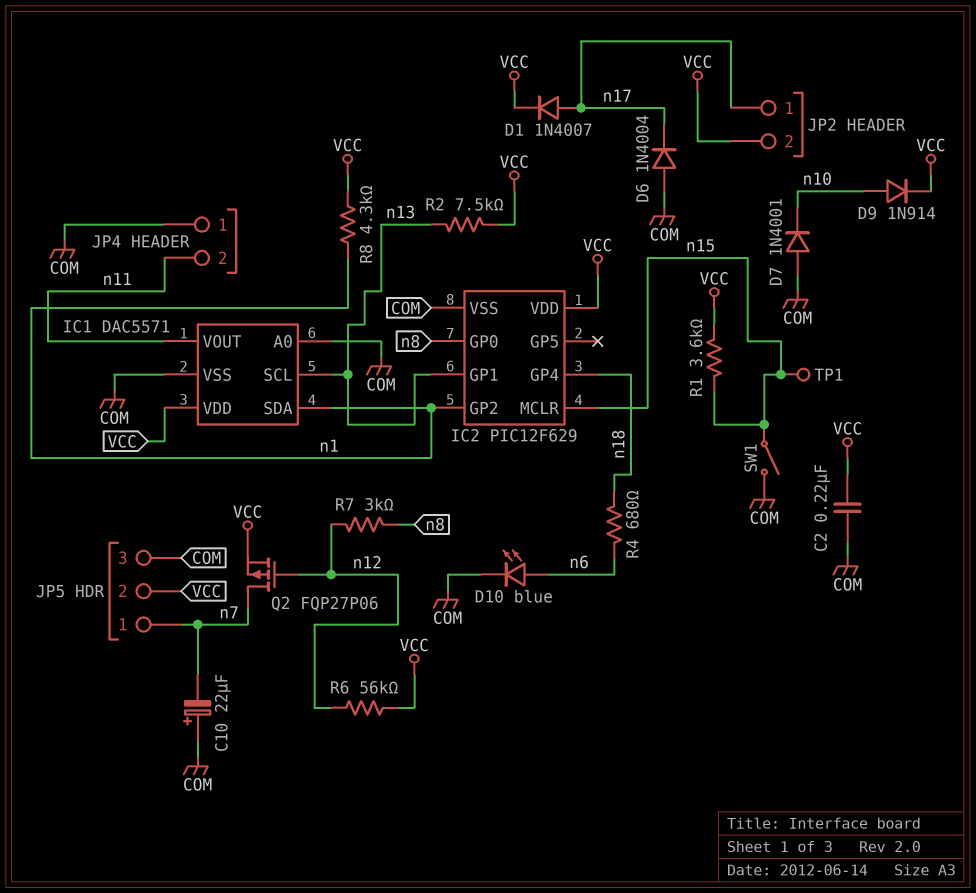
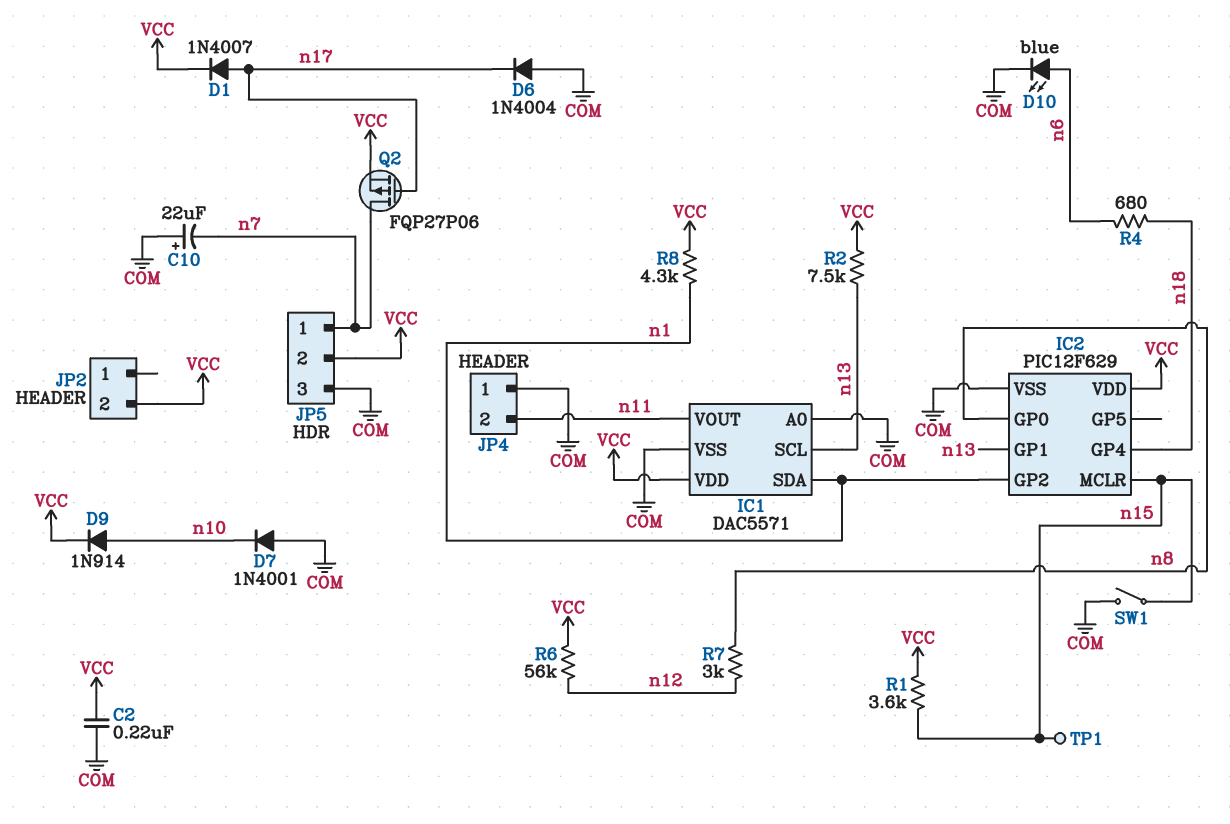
JP2 pin 1: n17 -> none
Q2: PMOS FQP27P06 (G n12, D n7, S VCC) -> PMOS FQP27P06 (G n17, D n7, S VCC)

